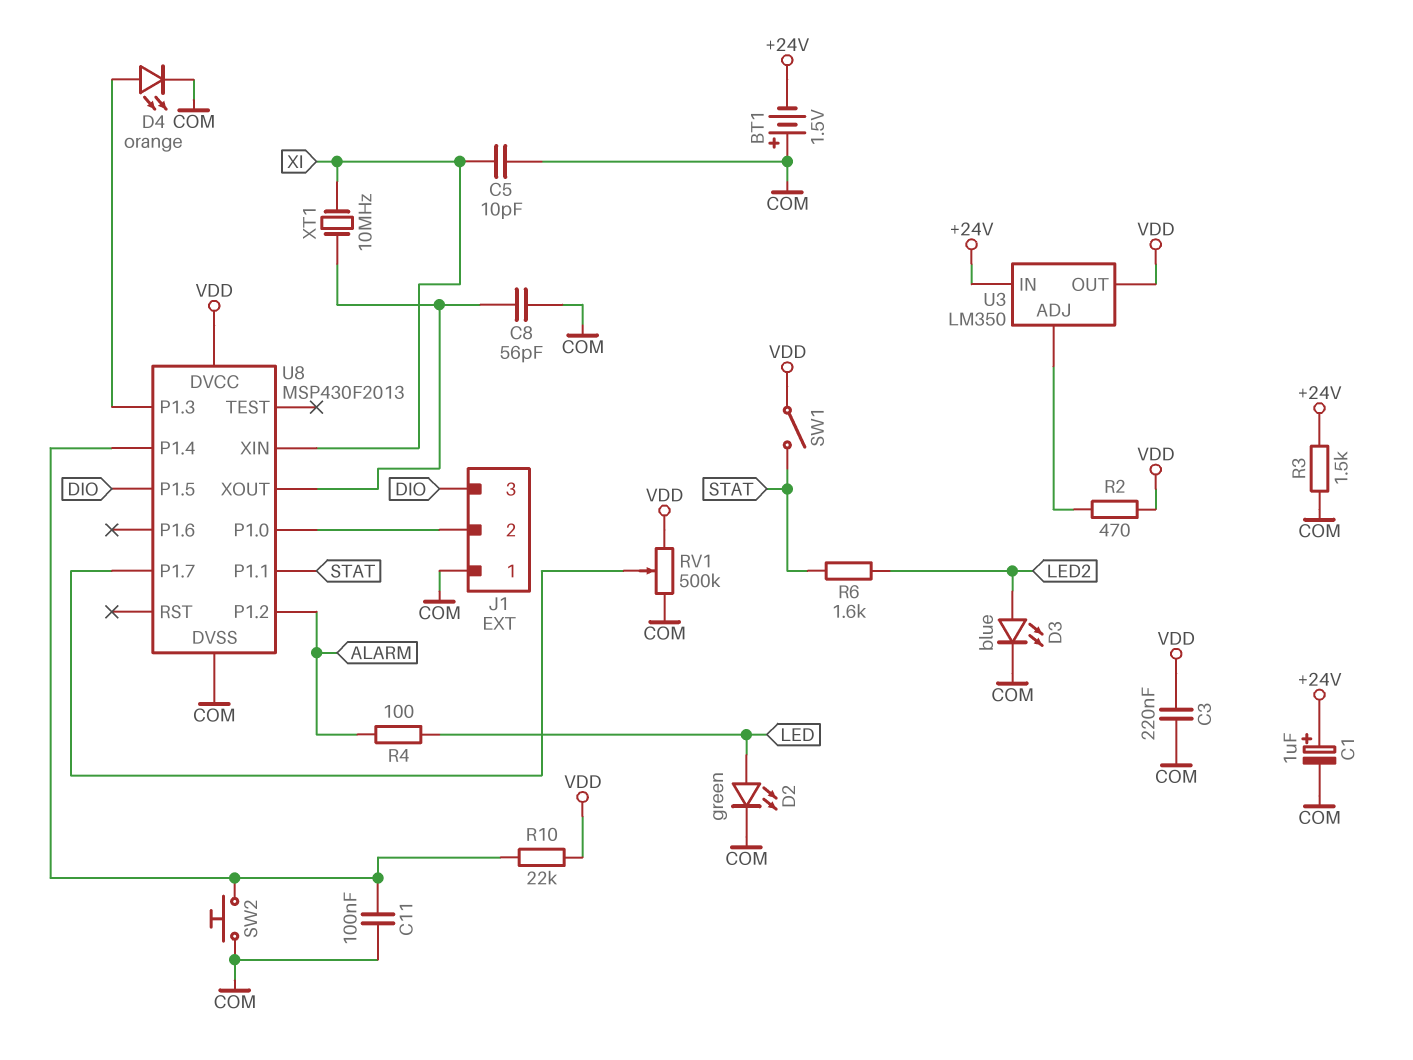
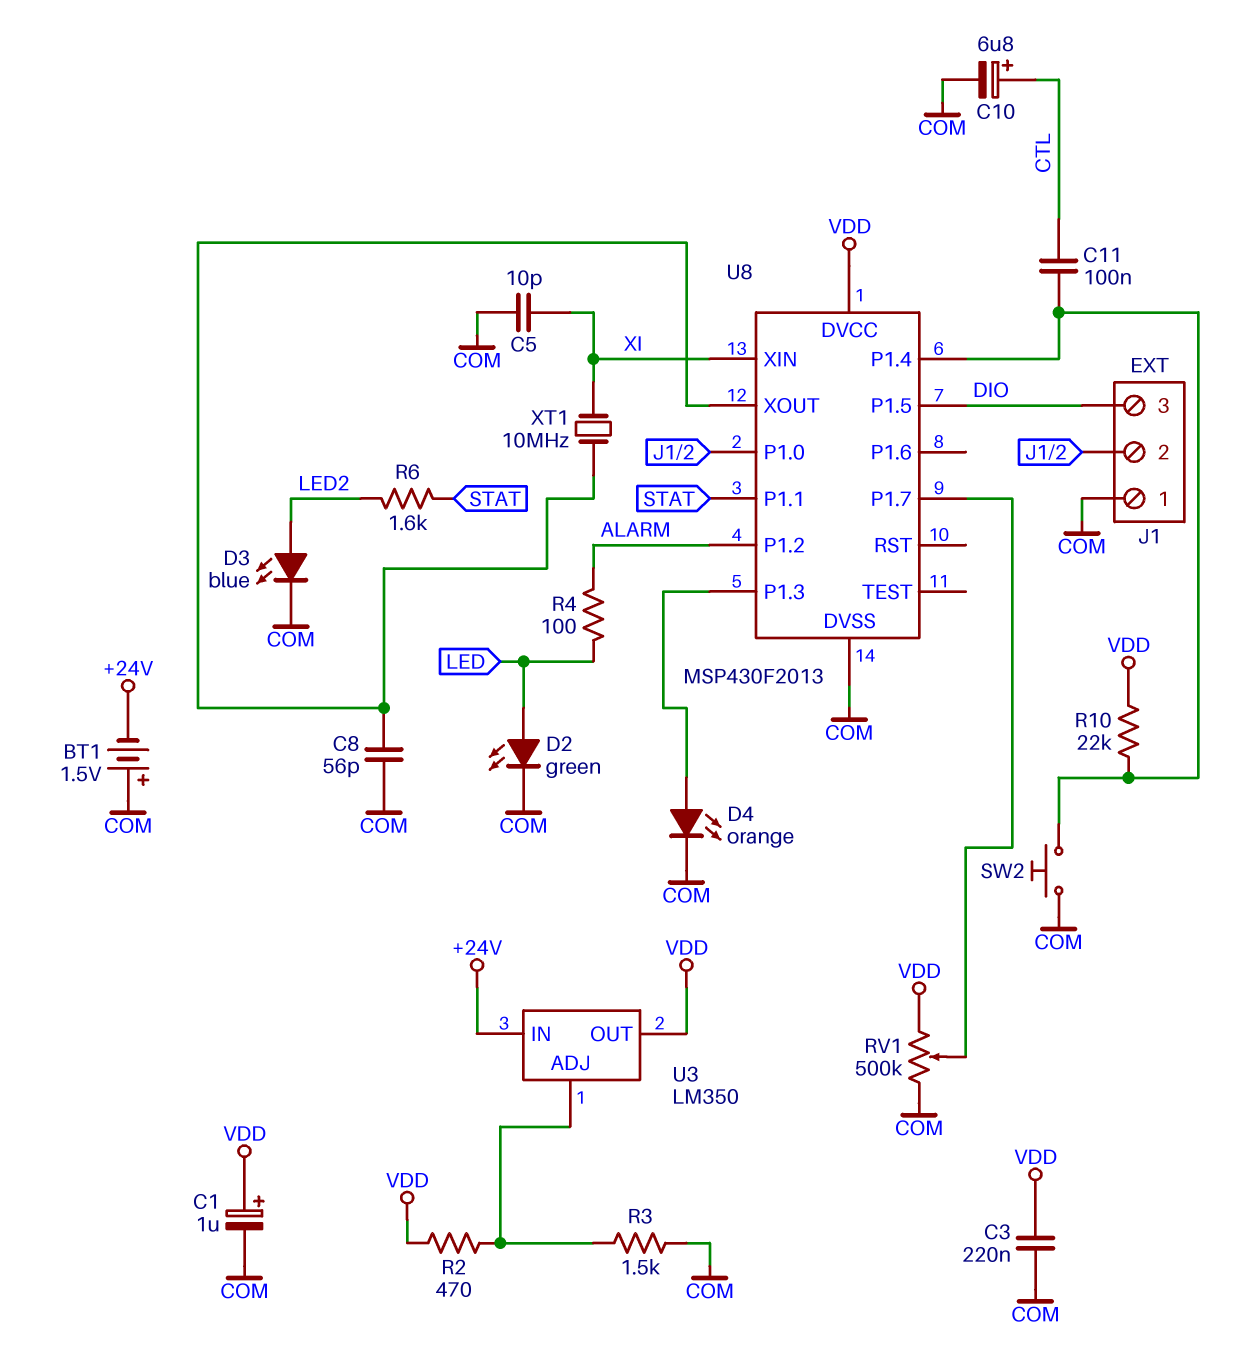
C1: 1uF (plus +24V, minus COM) -> 1uF (plus VDD, minus COM)
C10: none -> 6.8uF (plus CTL, minus COM)
C11: 100nF (COM, U8/P1.4) -> 100nF (CTL, U8/P1.4)
R3: 1.5k (+24V, COM) -> 1.5k (COM, U3/ADJ)
SW1: switch (STAT, VDD) -> none

